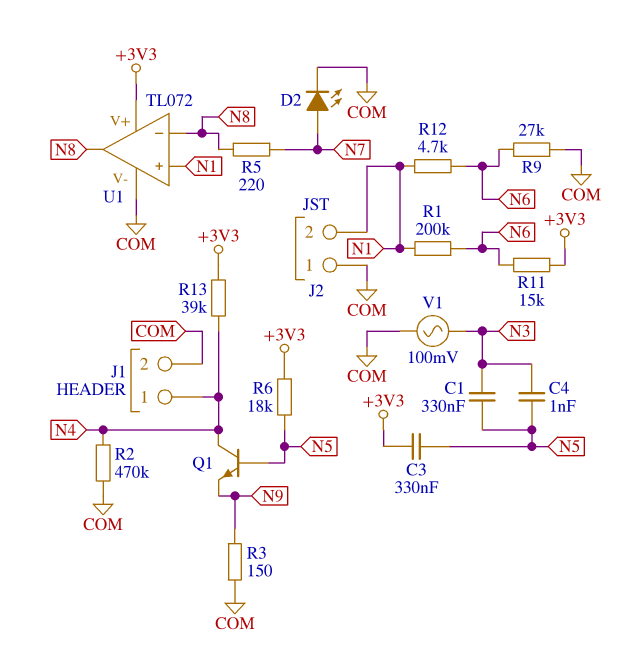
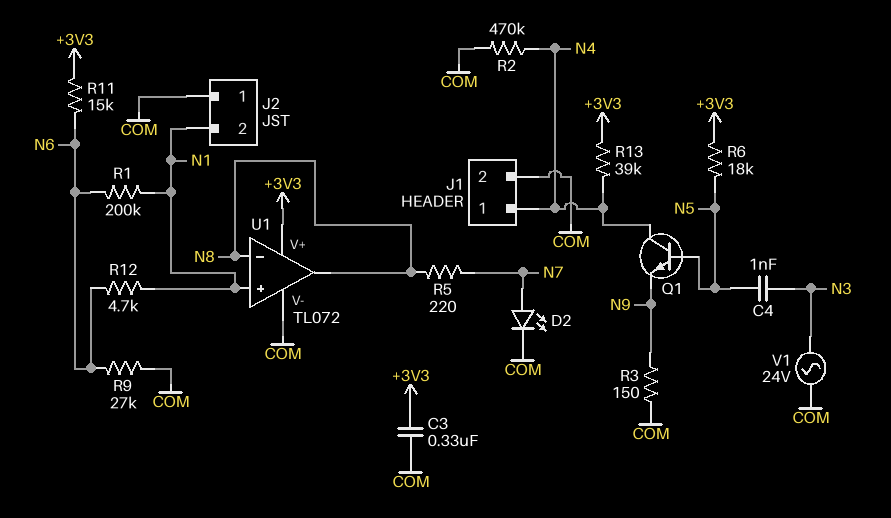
C1: 330nF (N3, N5) -> none
C3: 330nF (+3V3, N5) -> 330nF (+3V3, COM)
V1: AC 100mV (COM, N3) -> AC 24V (COM, N3)

